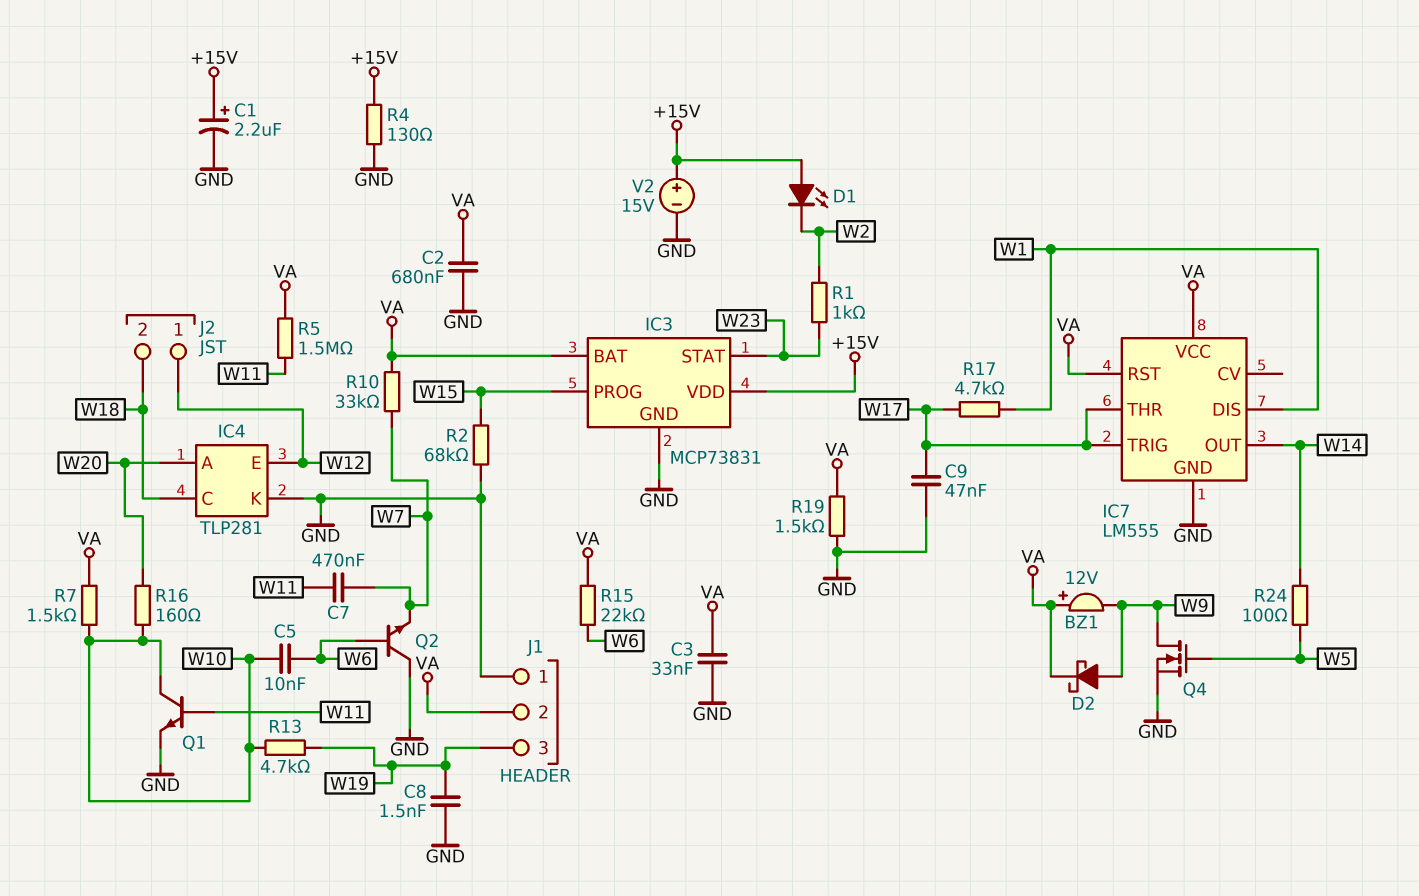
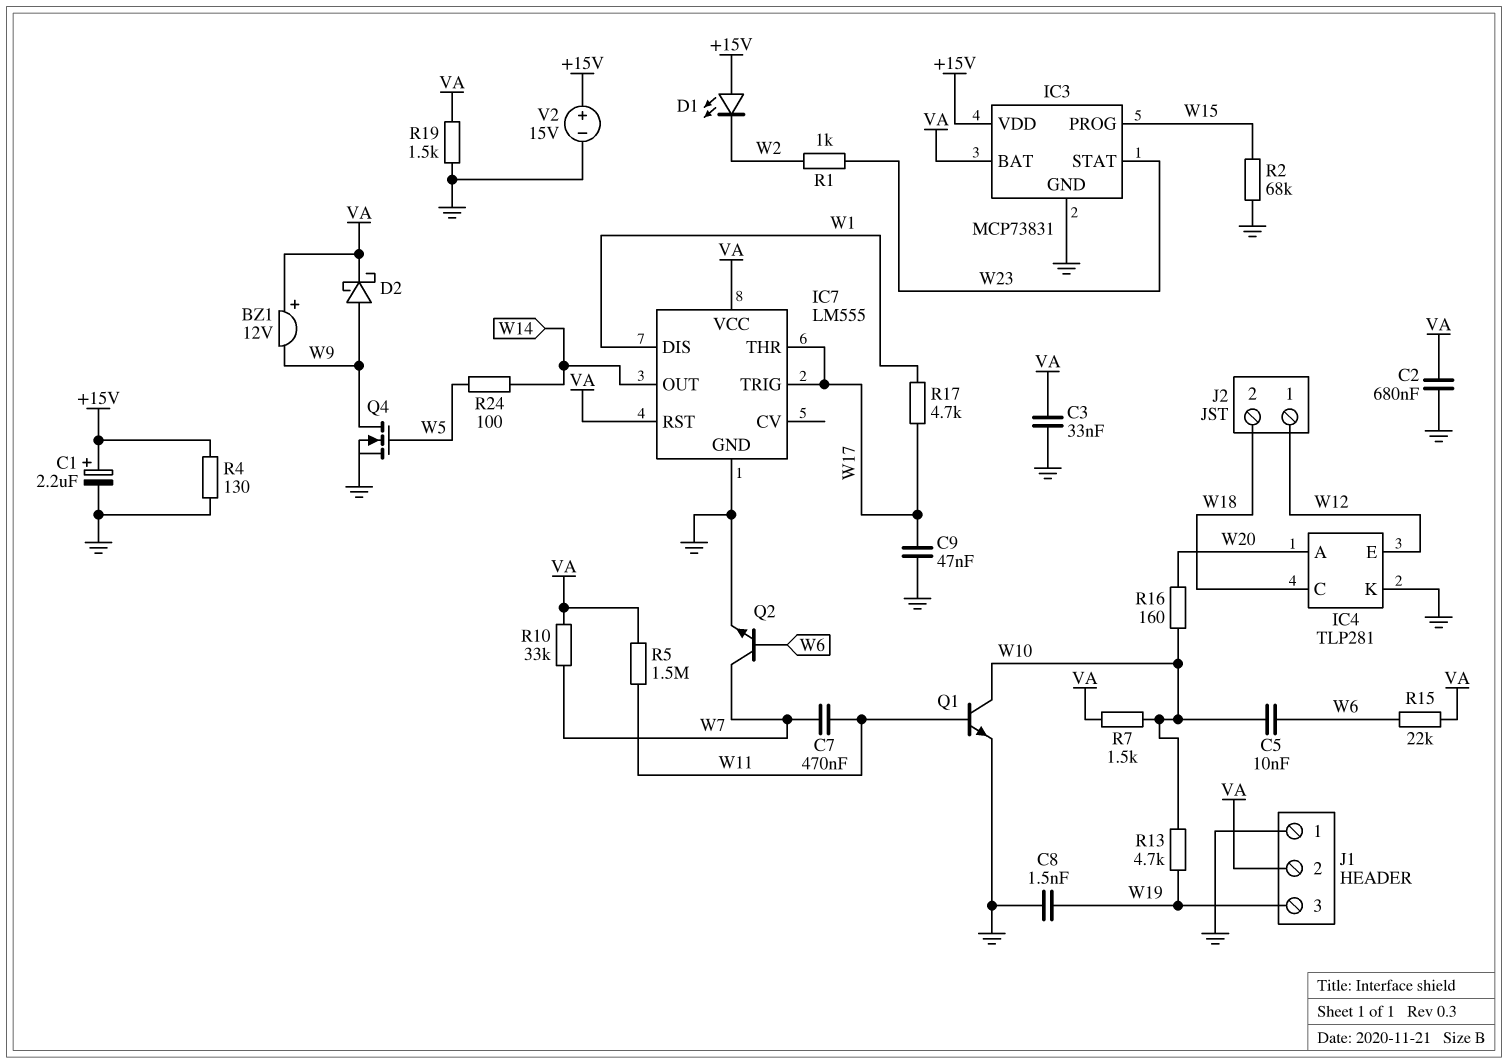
Q2: NPN (B W6, C GND, E W7) -> NPN (B W6, C W7, E GND)

